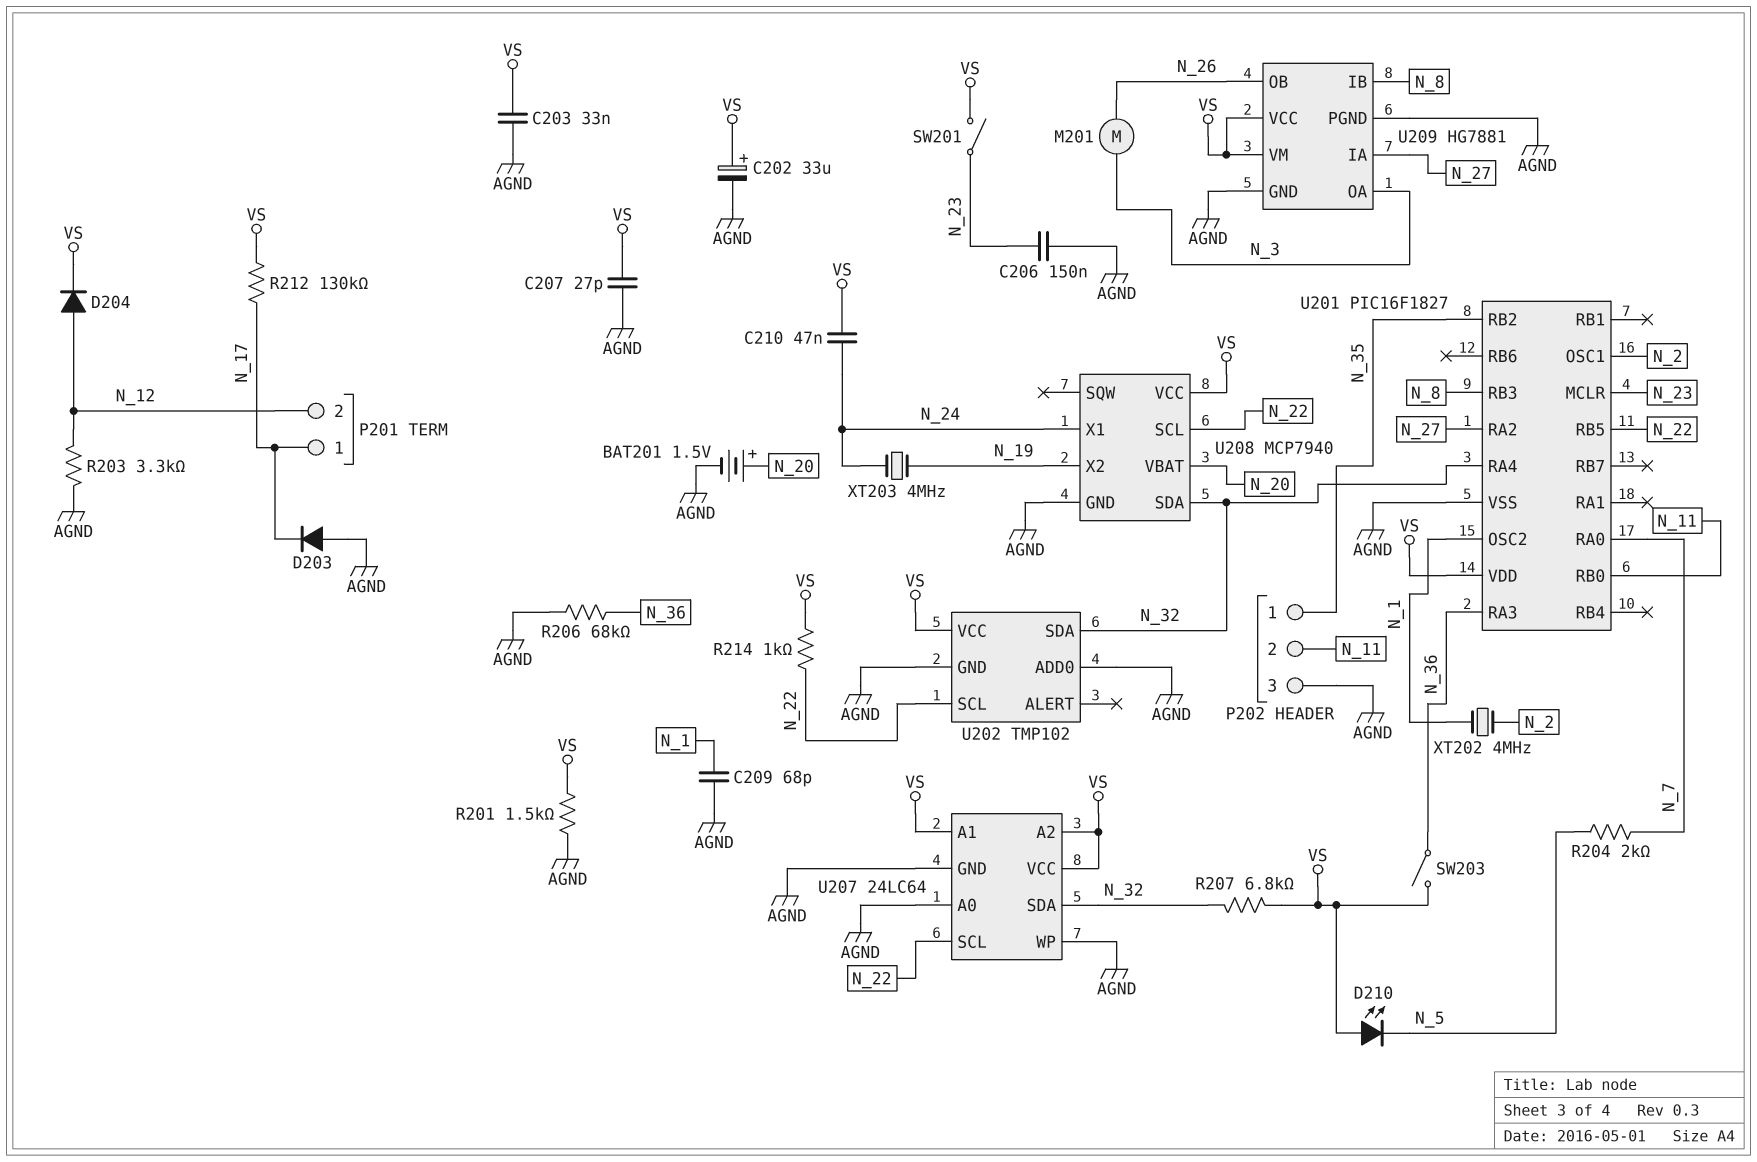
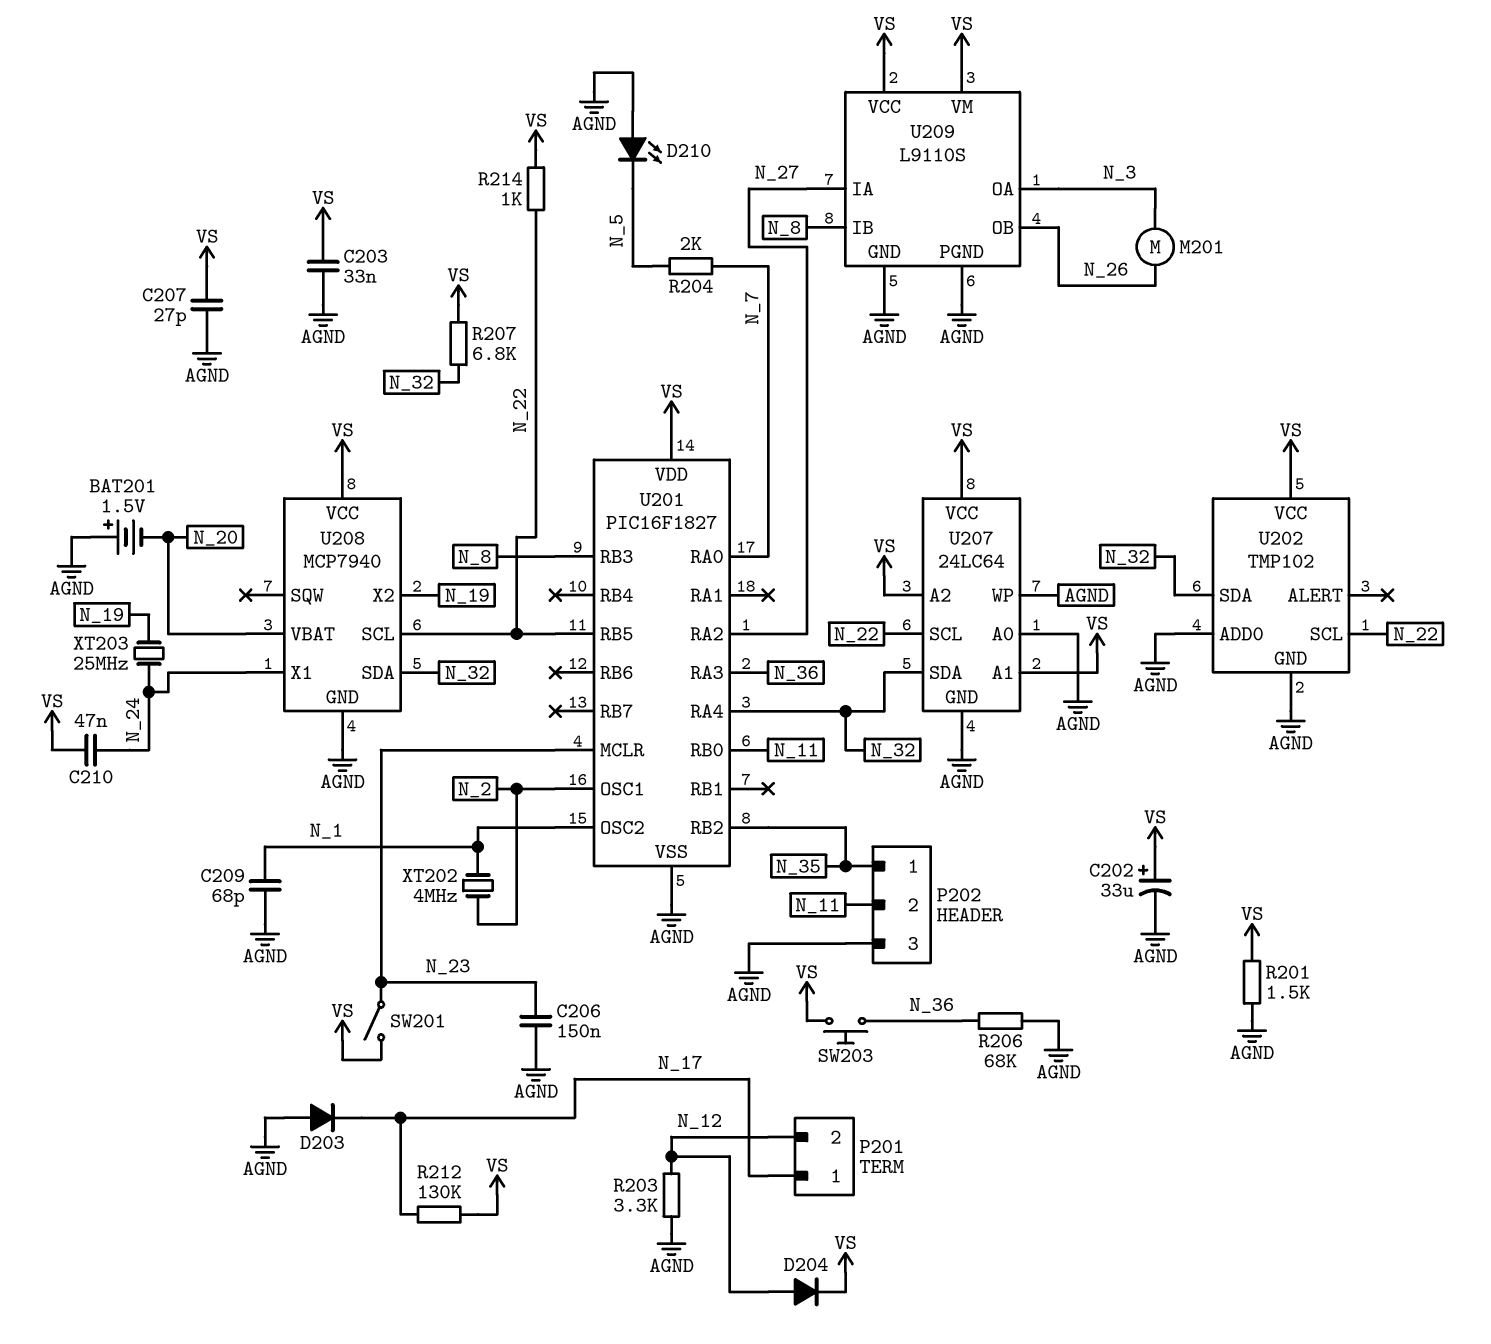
BAT201: 1.5V (plus N_20, minus AGND) -> 1.5V (plus AGND, minus N_20)
D210: LED (A VS, K N_5) -> LED (A AGND, K N_5)
SW203: switch (N_36, VS) -> button (N_36, VS)
U209: HG7881 -> L9110S
XT203: 4MHz (N_19, N_24) -> 25MHz (N_19, N_24)

